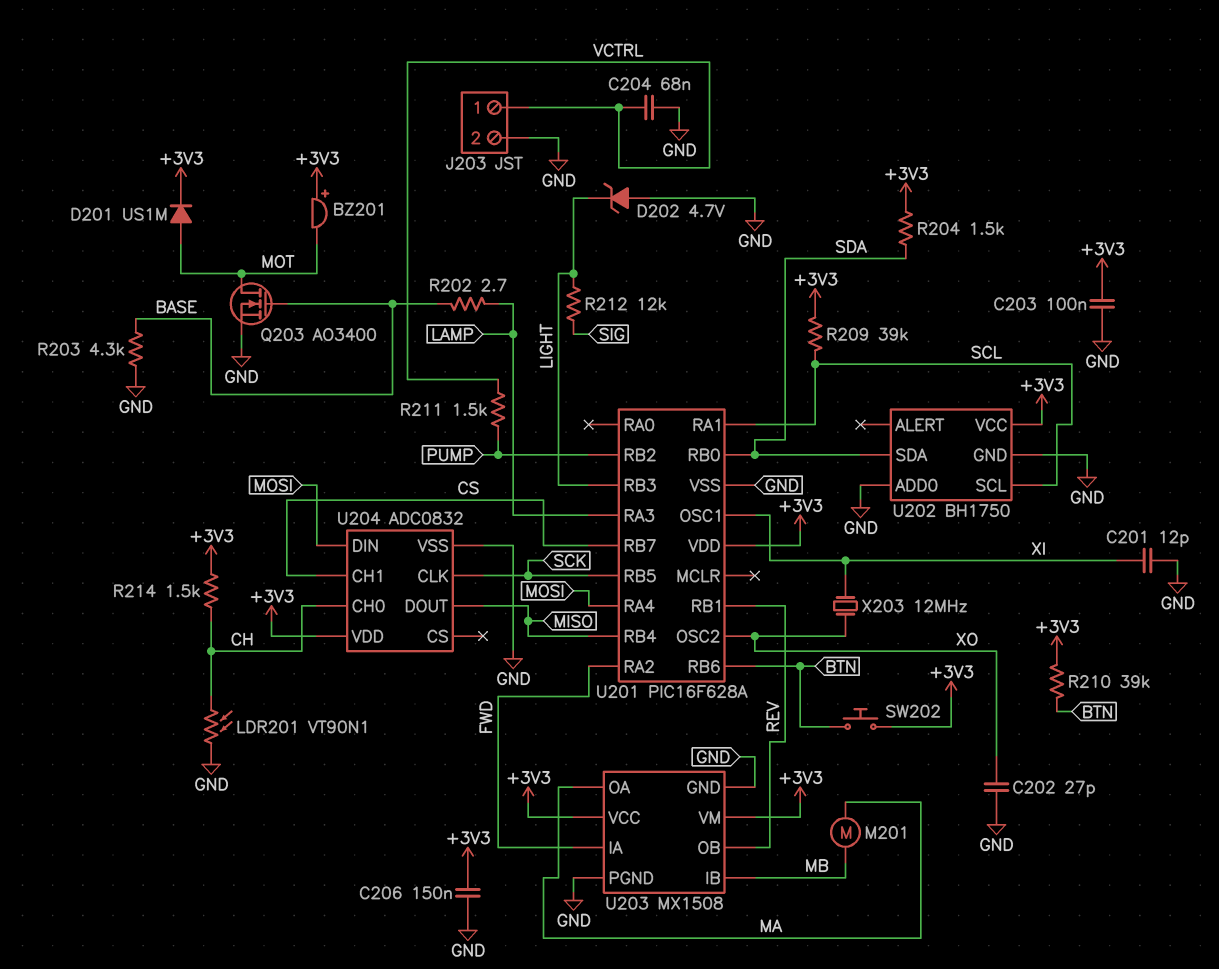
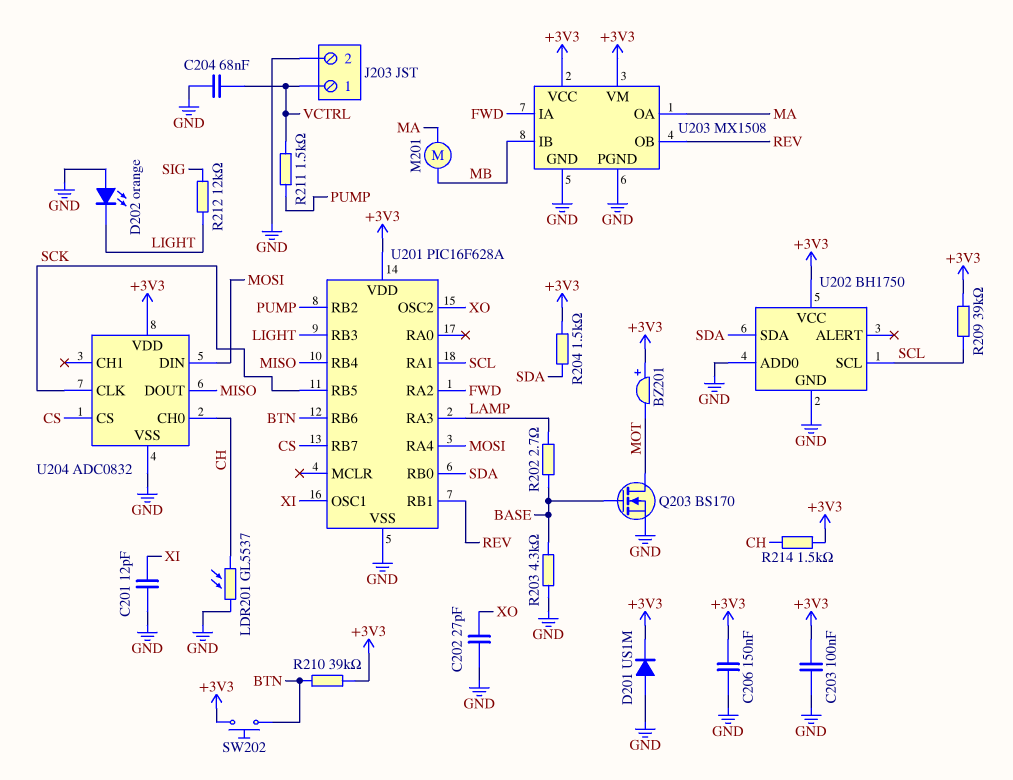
D201: diode US1M (A MOT, K +3V3) -> diode US1M (A GND, K +3V3)
D202: zener 4.7V (A GND, K LIGHT) -> LED orange (A GND, K LIGHT)
LDR201: VT90N1 (CH, GND) -> GL5537 (CH, GND)
Q203: NMOS AO3400 (G BASE, D MOT, S GND) -> NMOS BS170 (G BASE, D MOT, S GND)
U204 pin CH1: CS -> none
U204 pin CS: none -> CS
X203: 12MHz (XI, XO) -> none

